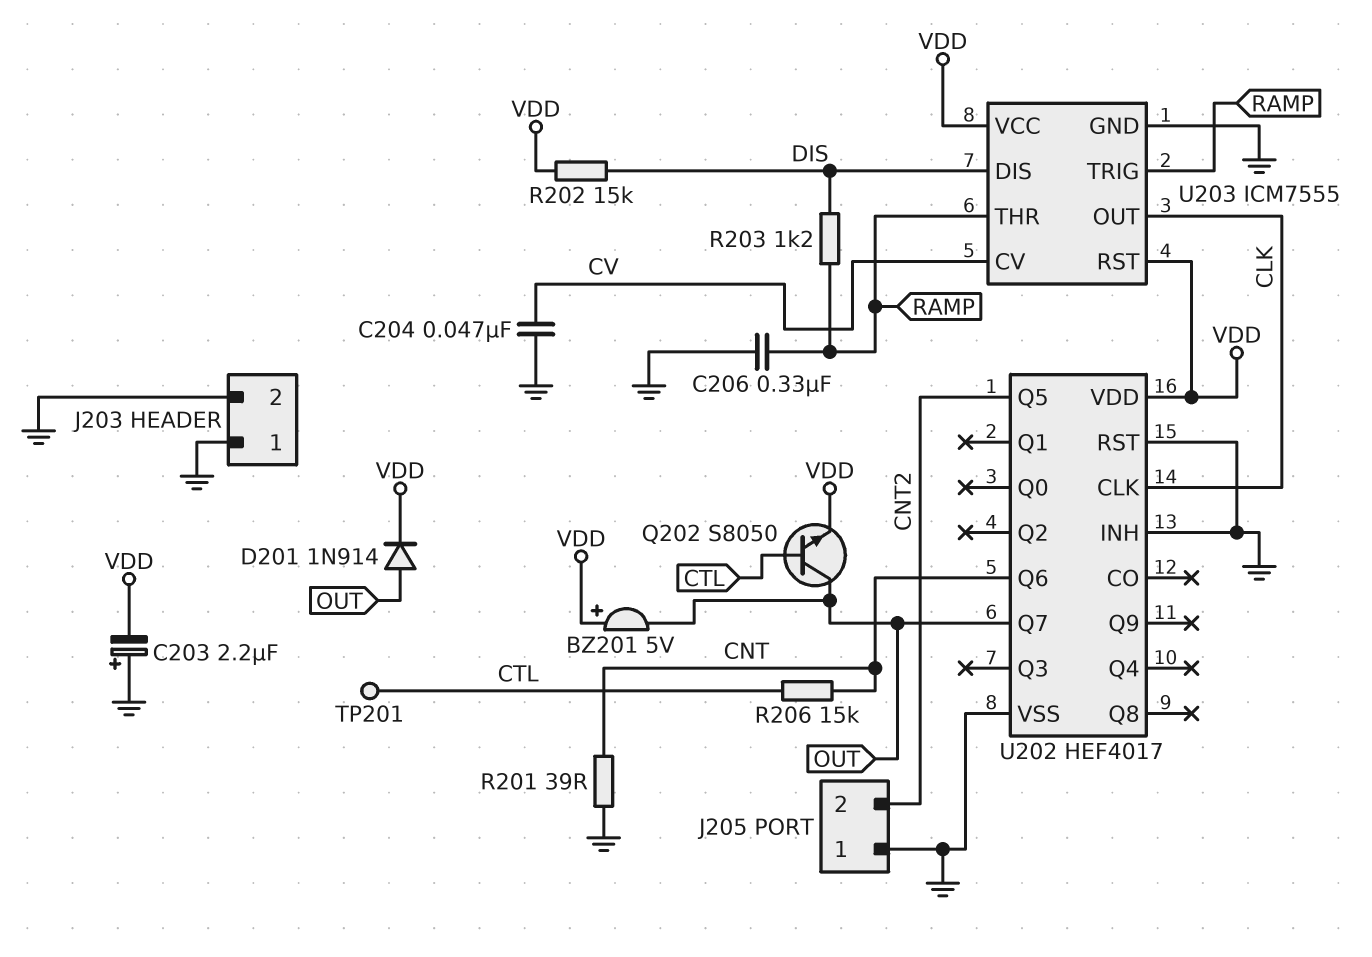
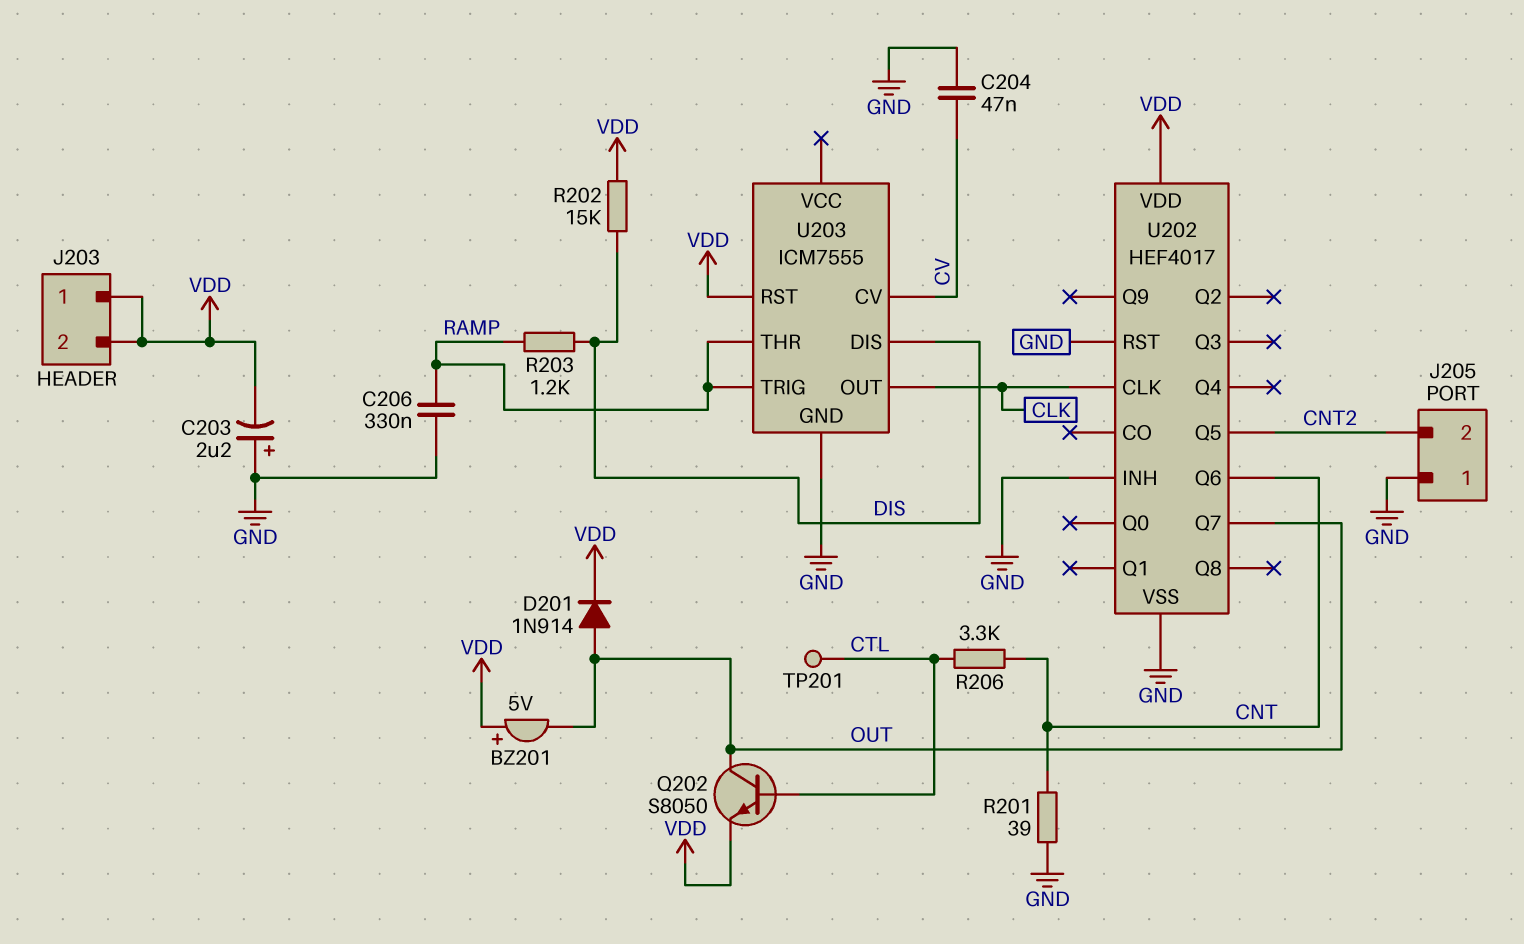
J203 pin 1: GND -> VDD
J203 pin 2: GND -> VDD
R206: 15k (CNT, CTL) -> 3.3k (CNT, CTL)
U203 pin VCC: VDD -> none

